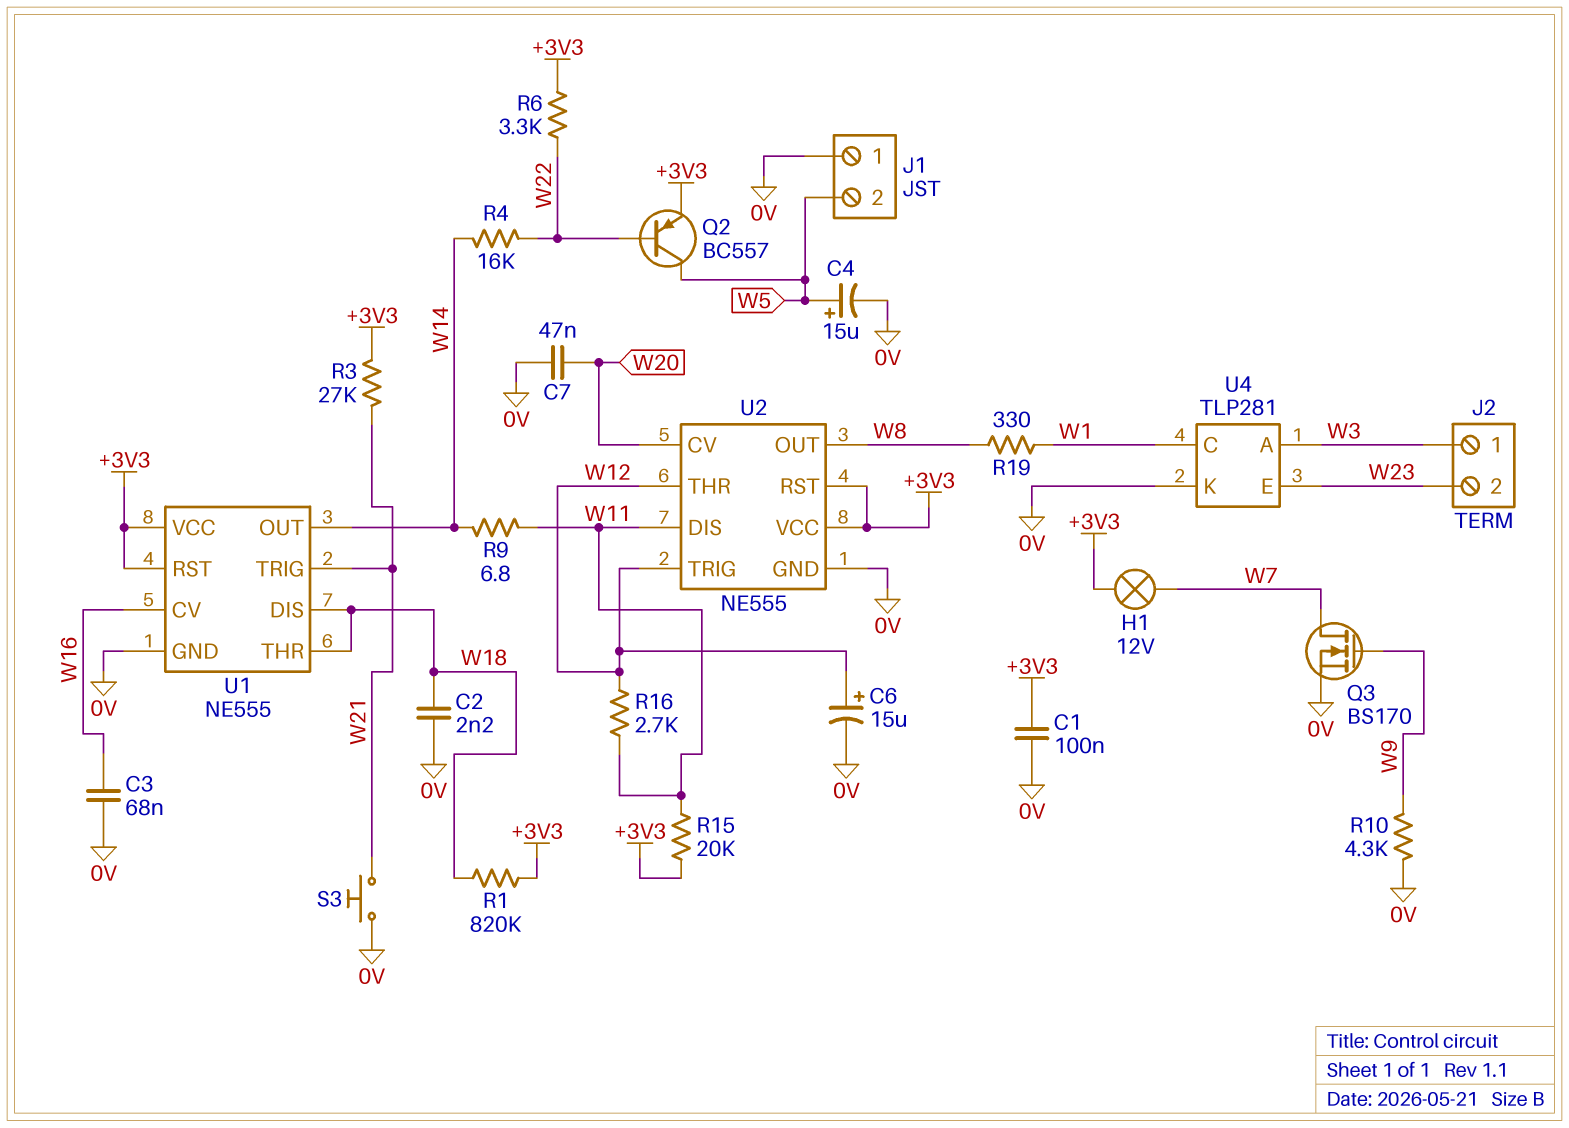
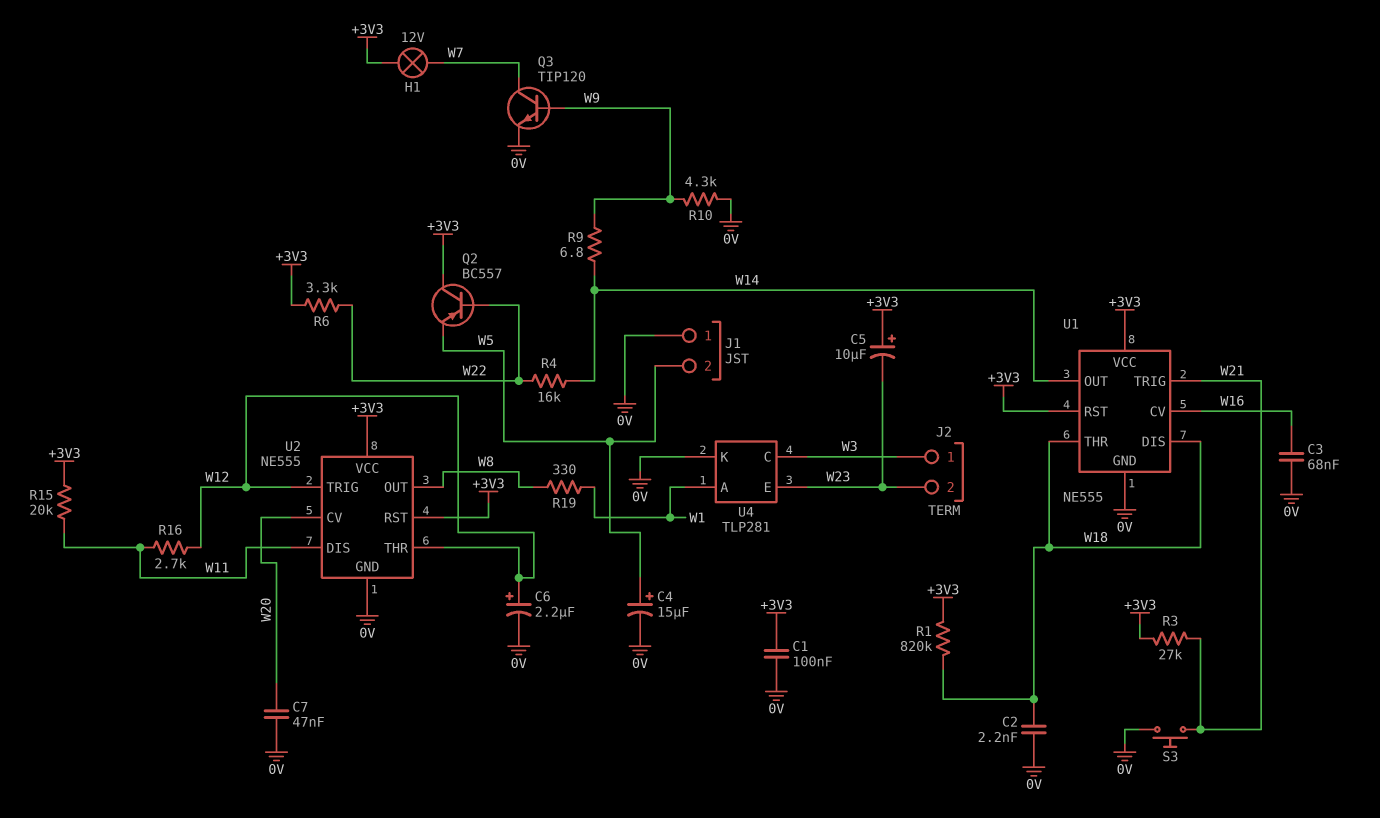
C5: none -> 10uF (plus +3V3, minus W23)
C6: 15uF (plus W12, minus 0V) -> 2.2uF (plus W12, minus 0V)
Q2: PNP BC557 (B W22, C W5, E +3V3) -> PNP BC557 (B W22, C +3V3, E W5)
Q3: NMOS BS170 (G W9, D W7, S 0V) -> NPN TIP120 (B W9, C W7, E 0V)
R9: 6.8 (W11, W14) -> 6.8 (W9, W14)
U4 pin A: W3 -> W1
U4 pin C: W1 -> W3

